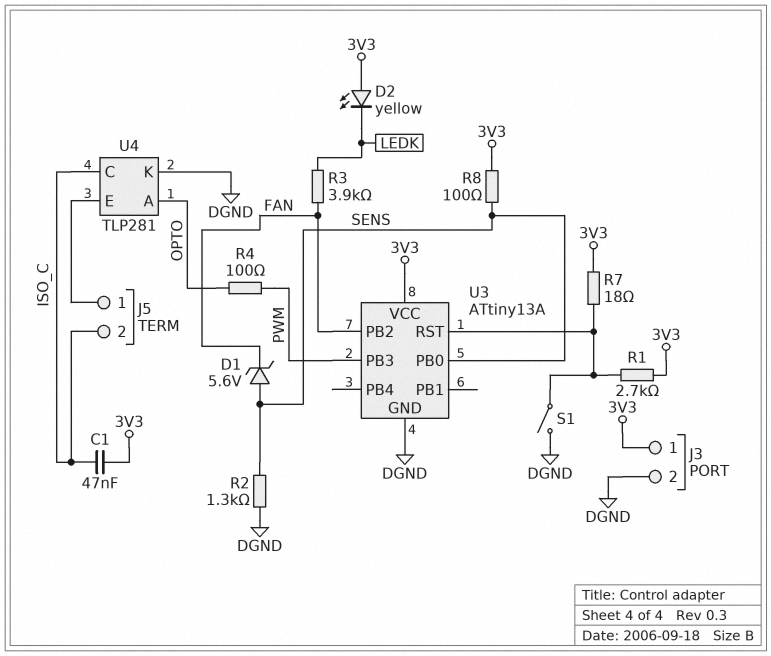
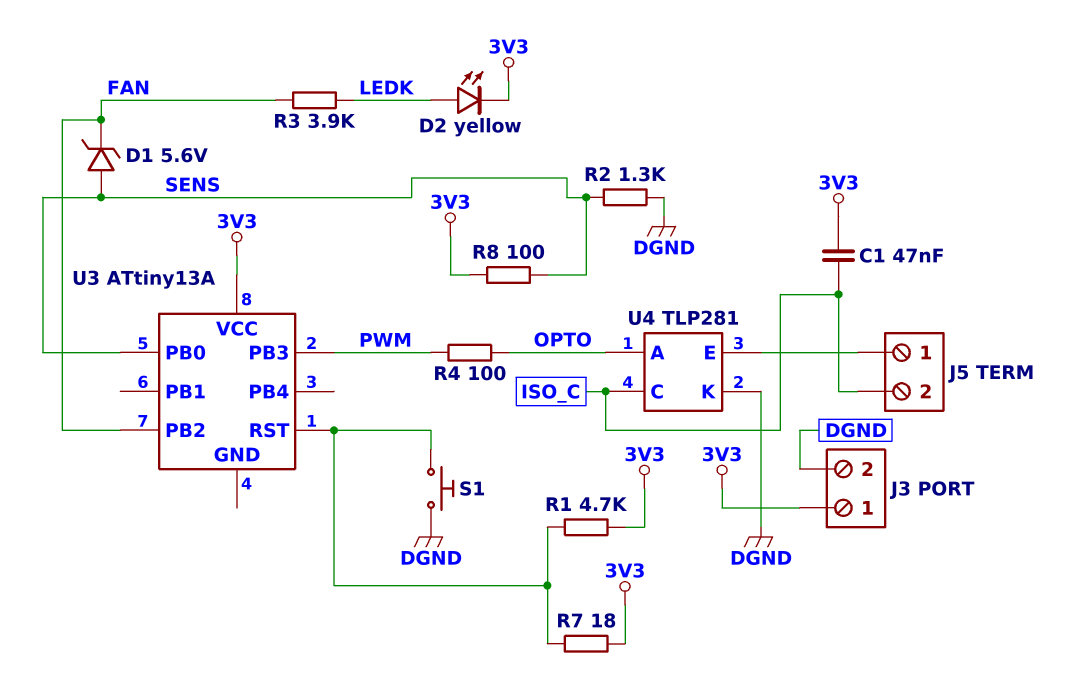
D2: LED yellow (A 3V3, K LEDK) -> LED yellow (A LEDK, K 3V3)
R1: 2.7k (3V3, U3/RST) -> 4.7k (3V3, U3/RST)
S1: switch (DGND, U3/RST) -> button (DGND, U3/RST)
U3 pin GND: DGND -> none

